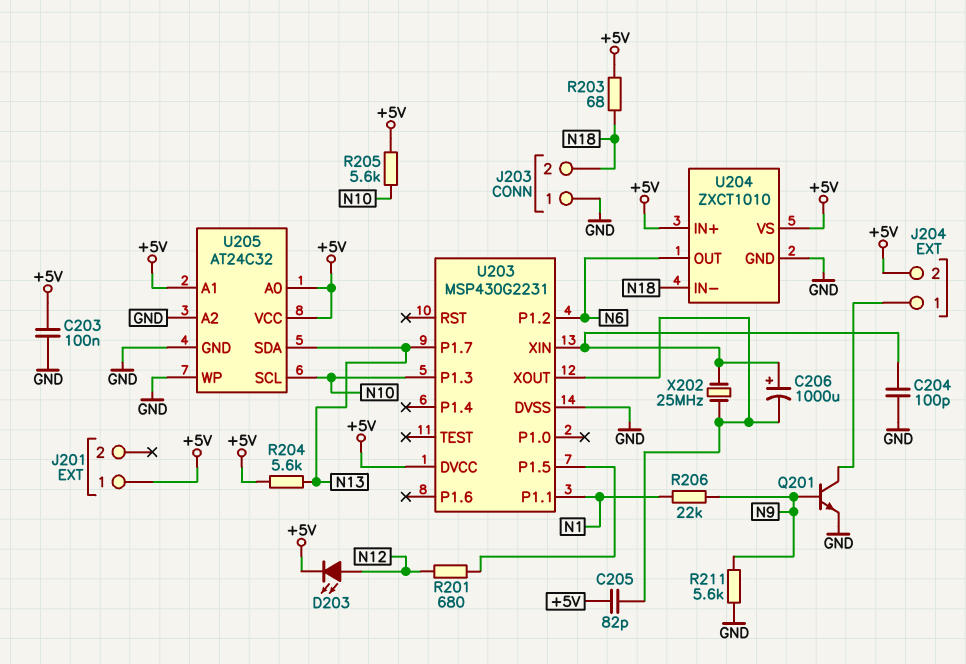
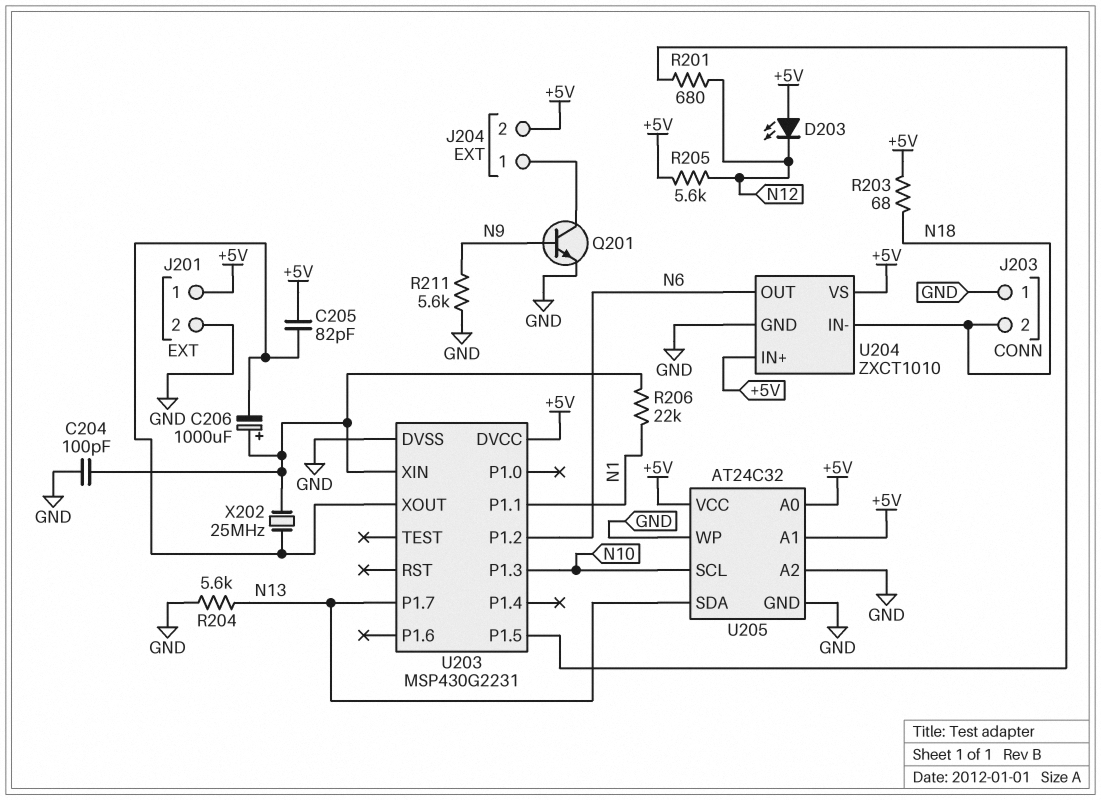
C203: 100nF (+5V, GND) -> none
D203: LED (A N12, K +5V) -> LED (A +5V, K N12)
J201 pin 2: none -> GND
R204: 5.6k (+5V, N13) -> 5.6k (GND, N13)
R205: 5.6k (+5V, N10) -> 5.6k (+5V, N12)
R206: 22k (N1, N9) -> 22k (N1, U203/XIN)

